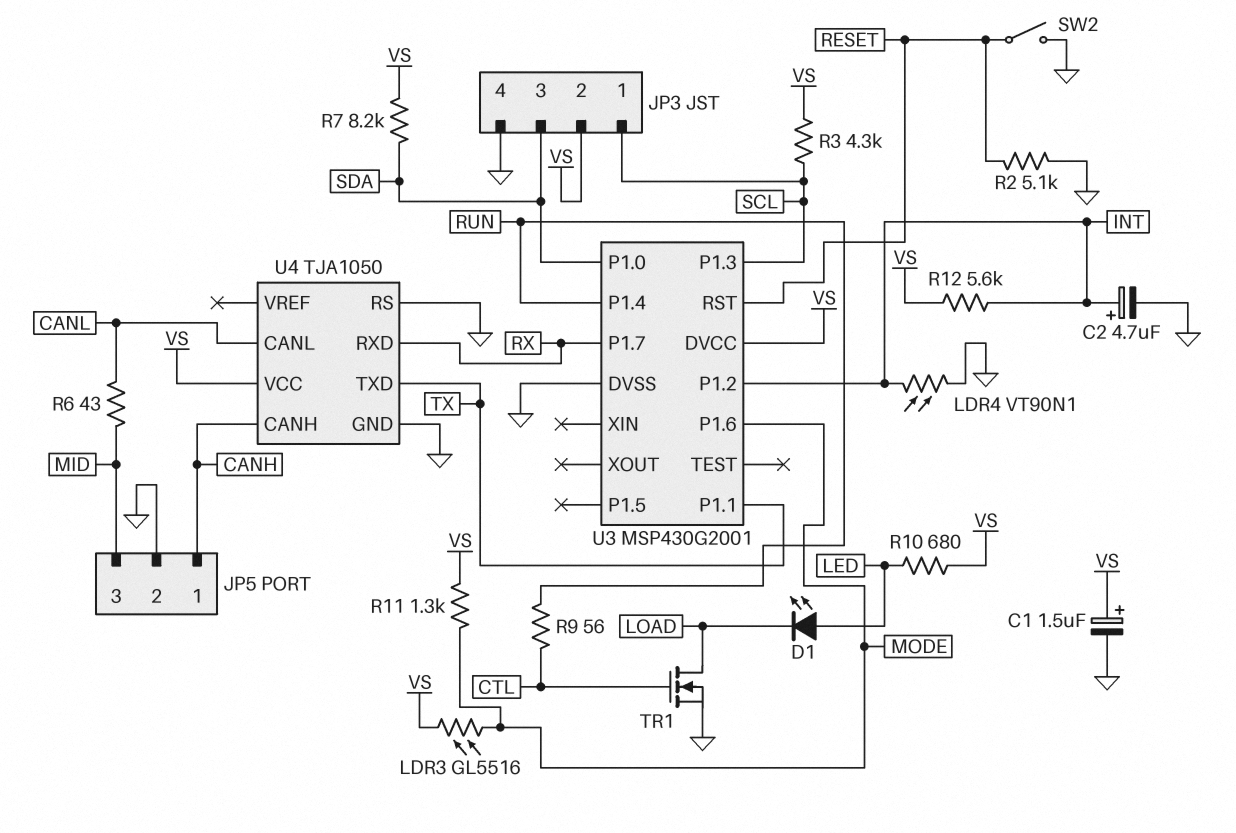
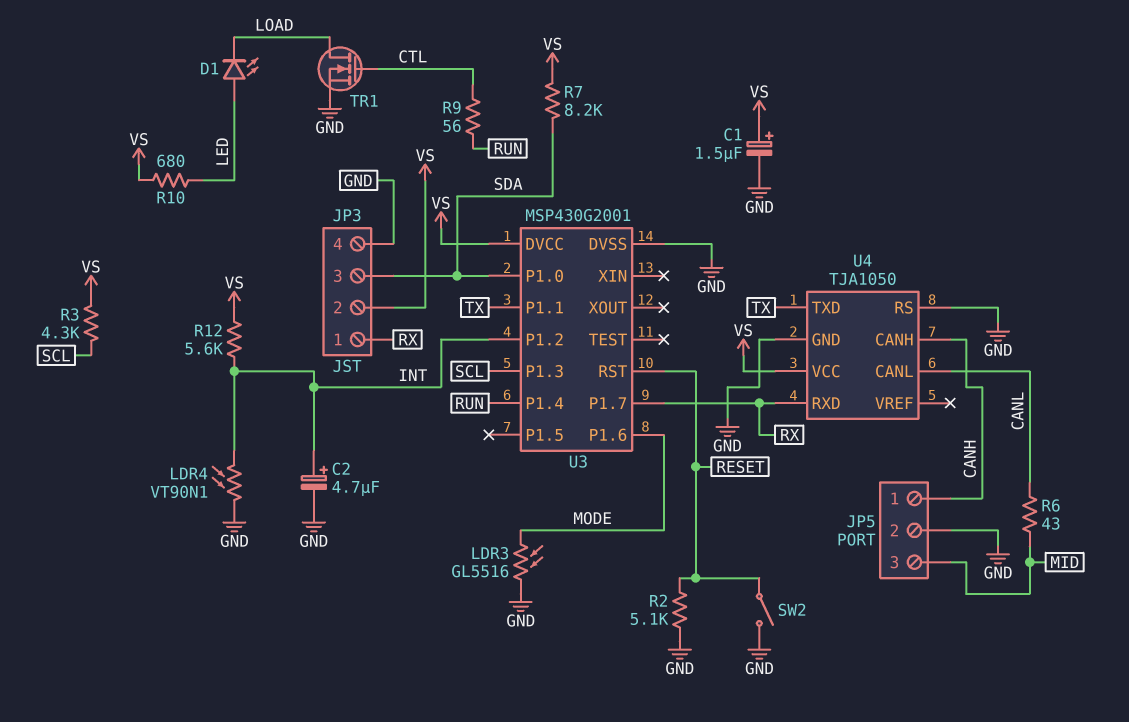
JP3 pin 1: SCL -> RX
LDR3: GL5516 (MODE, VS) -> GL5516 (GND, MODE)
R11: 1.3k (MODE, VS) -> none

